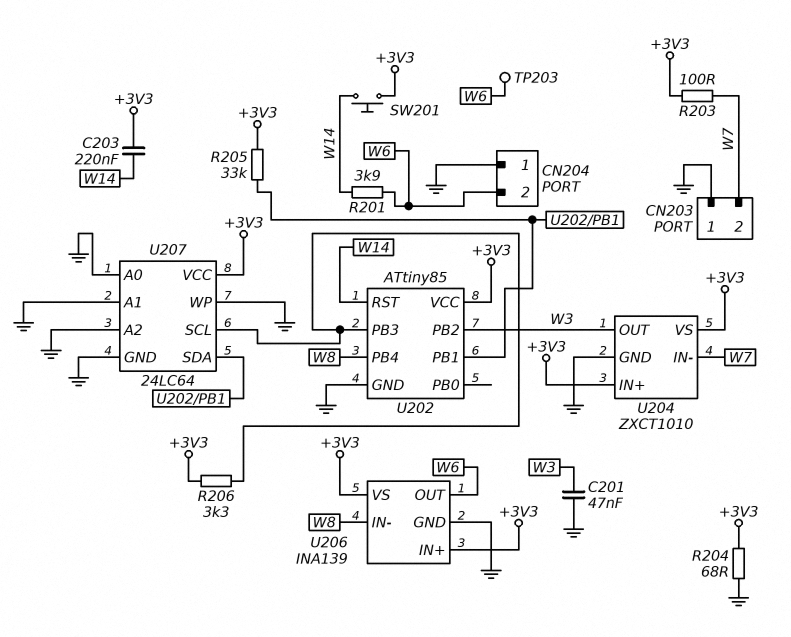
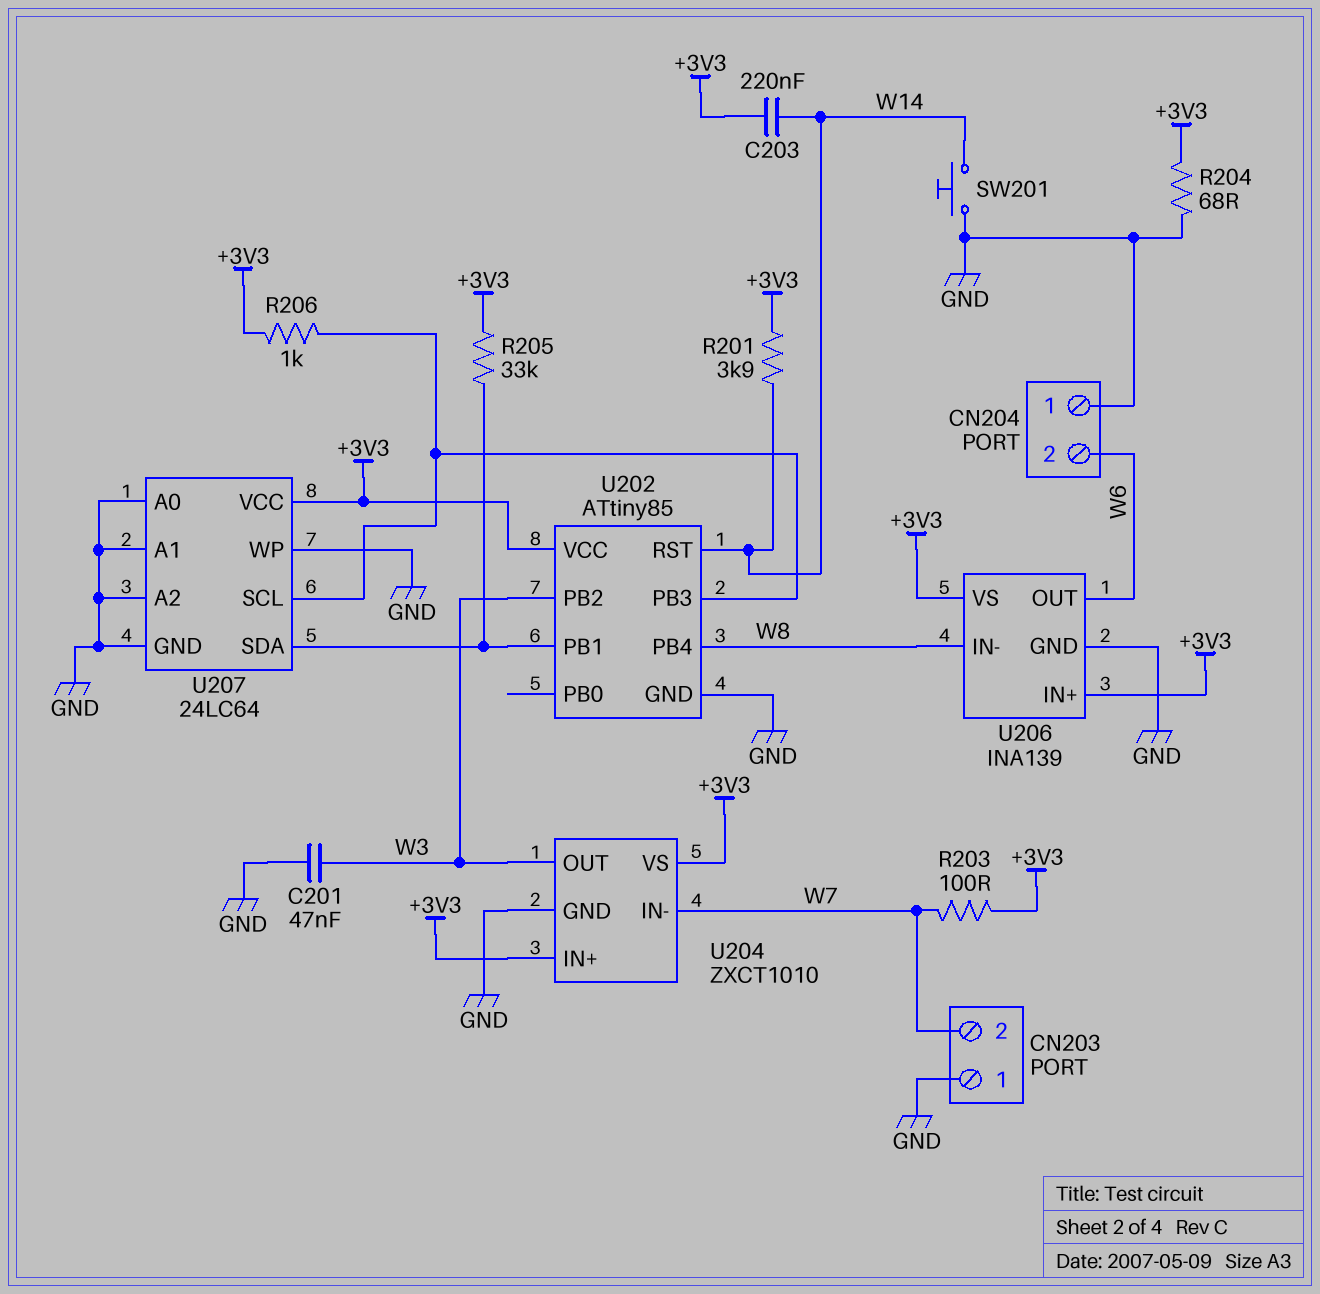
R201: 3.9k (W6, W14) -> 3.9k (+3V3, W14)
R206: 3.3k (+3V3, U202/PB3) -> 1k (+3V3, U202/PB3)
SW201: button (+3V3, W14) -> button (GND, W14)
TP203: test point (W6) -> none

